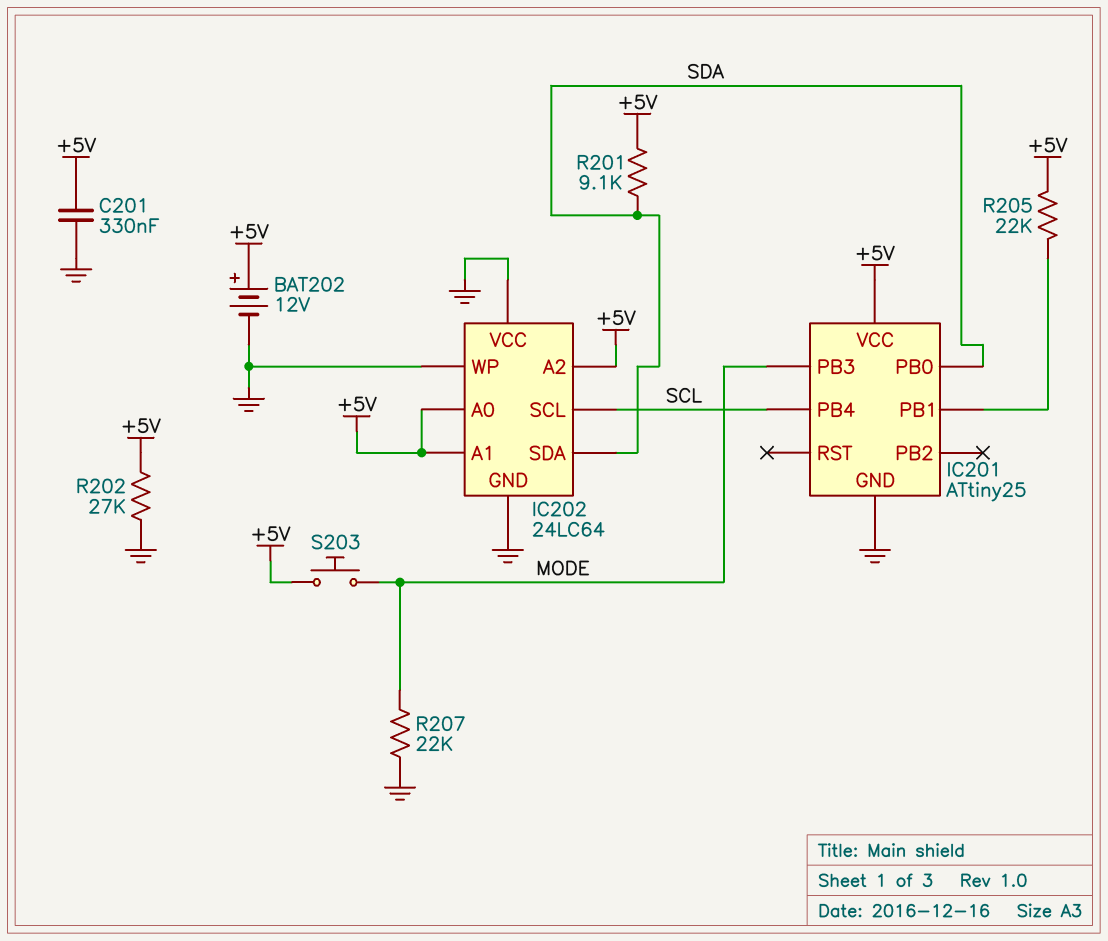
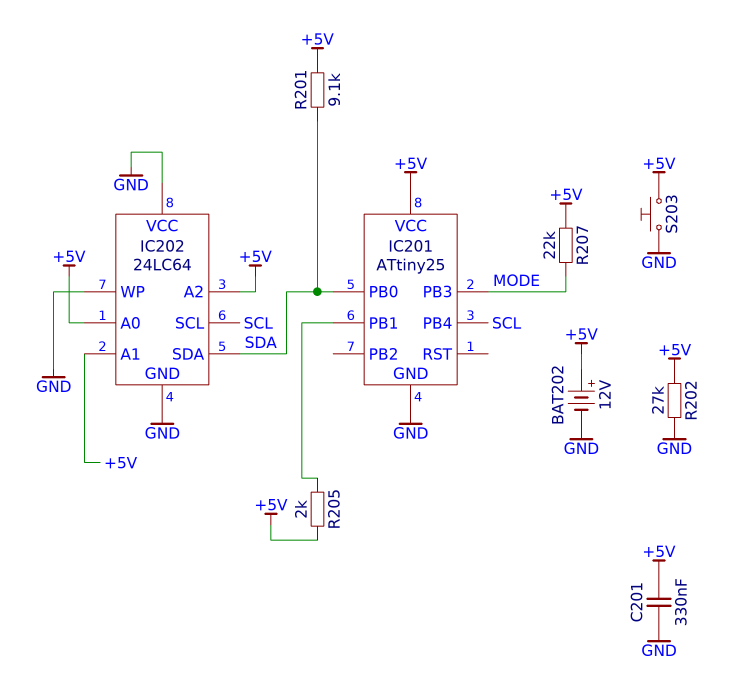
R205: 22k (+5V, IC201/PB1) -> 2k (+5V, IC201/PB1)
R207: 22k (GND, MODE) -> 22k (+5V, MODE)
S203: button (+5V, MODE) -> button (+5V, GND)

